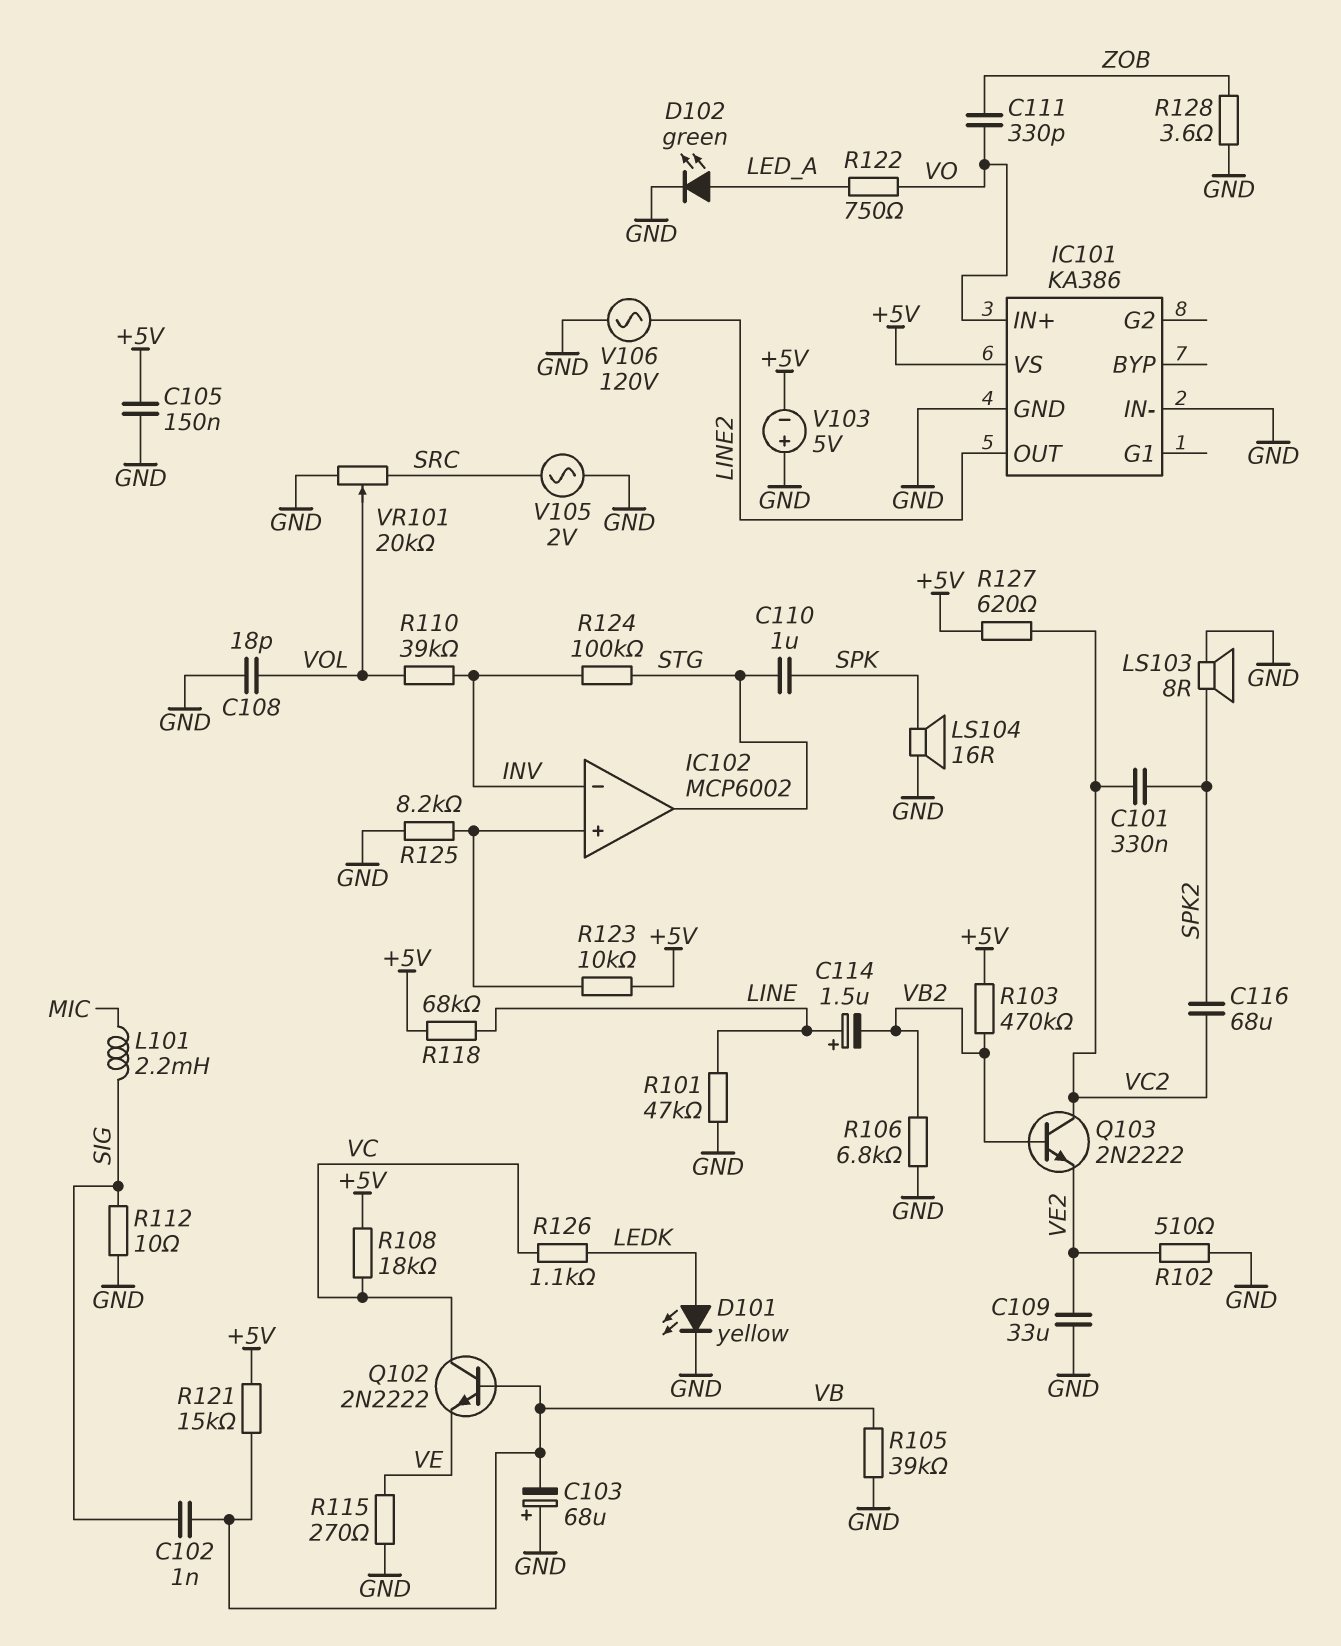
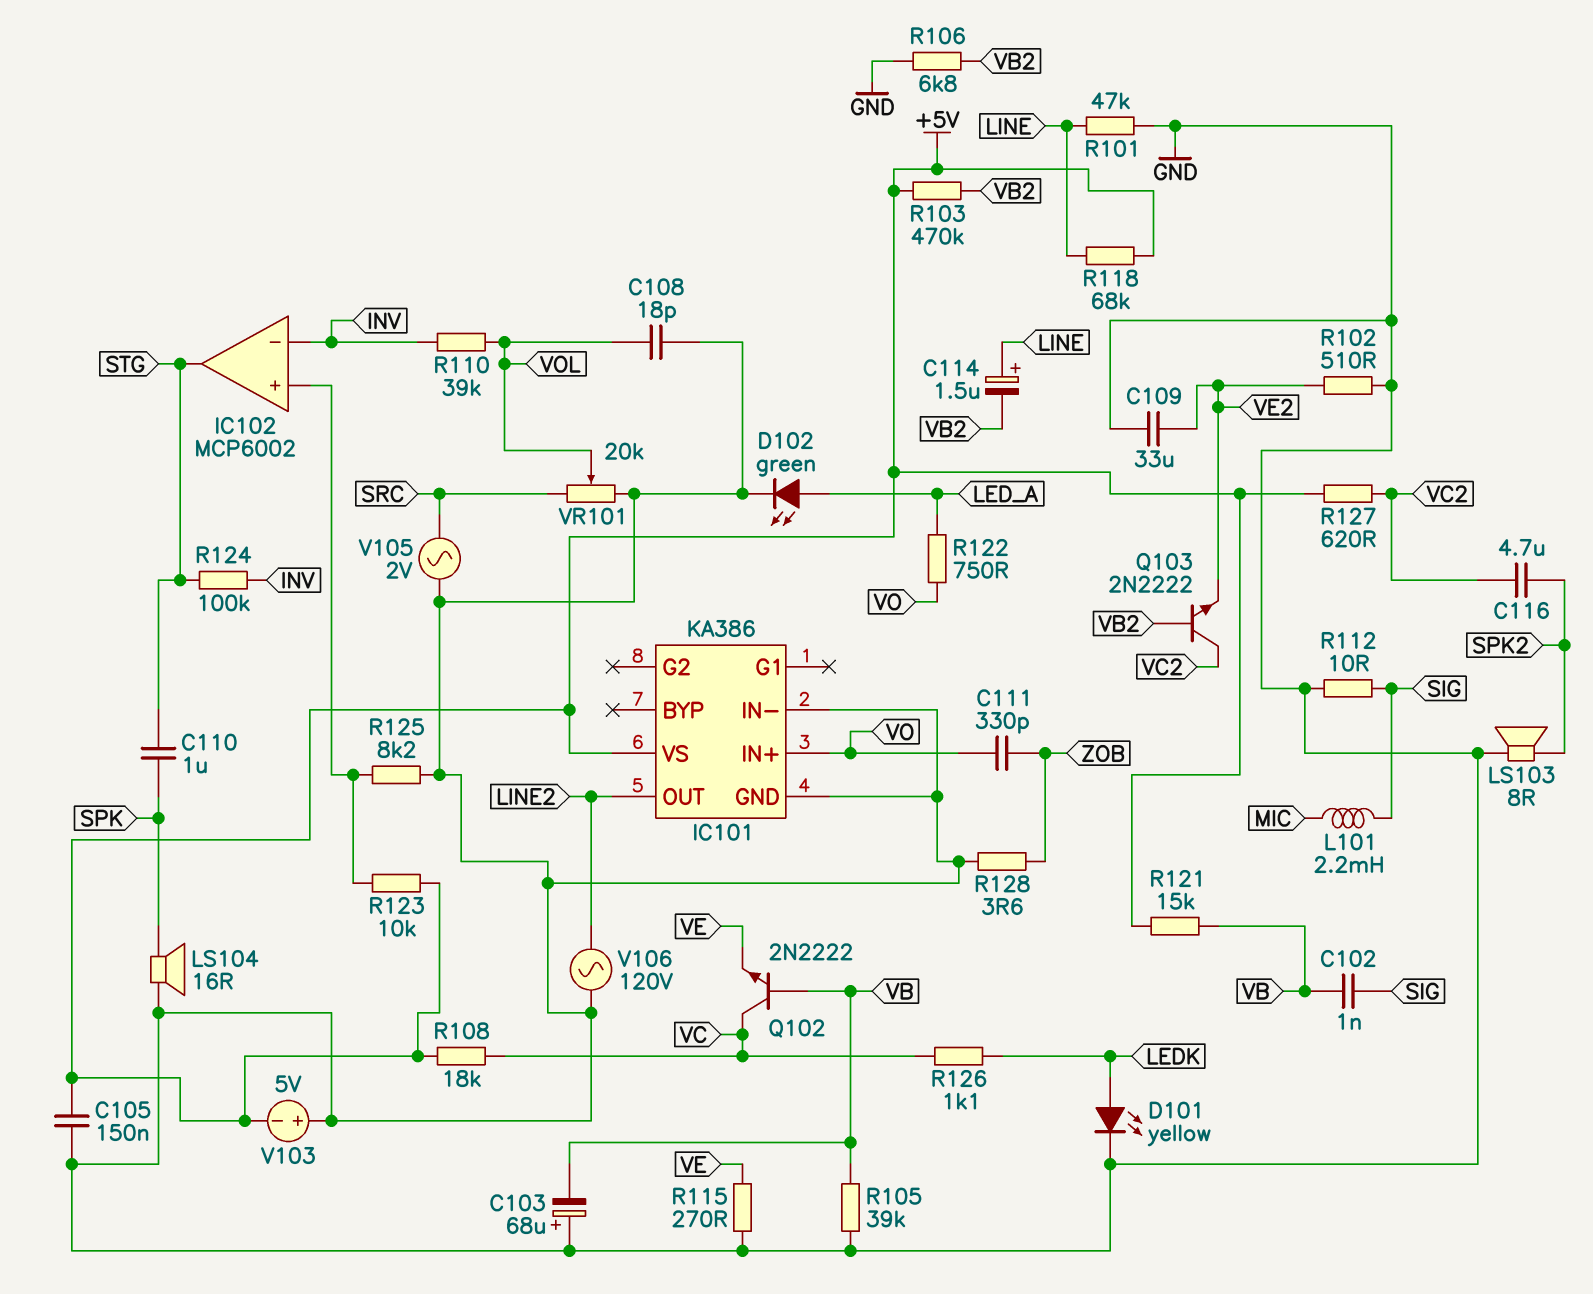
C101: 330nF (SPK2, VC2) -> none
C116: 68uF (SPK2, VC2) -> 4.7uF (SPK2, VC2)

